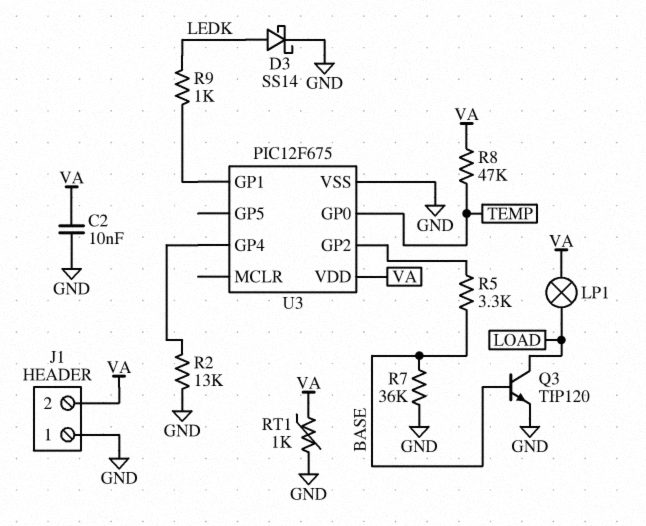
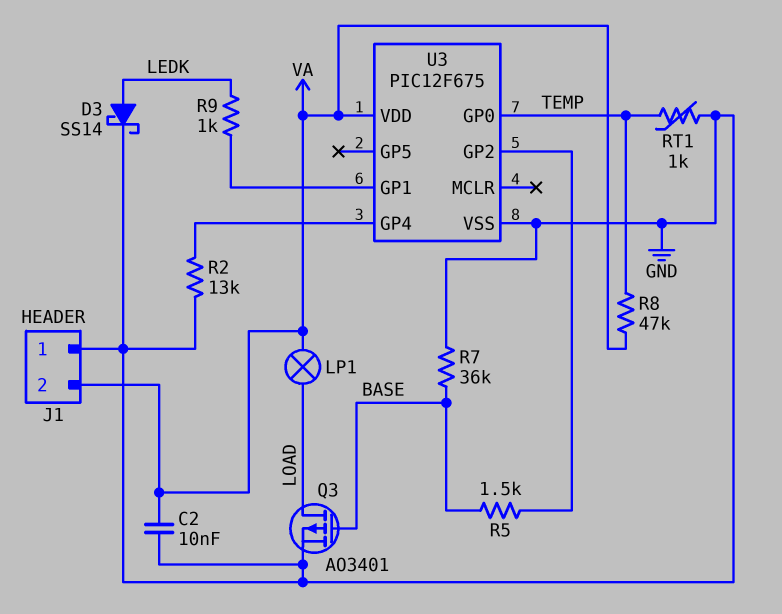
Q3: NPN TIP120 (B BASE, C LOAD, E GND) -> PMOS AO3401 (G BASE, D LOAD, S GND)
R5: 3.3k (BASE, U3/GP2) -> 1.5k (BASE, U3/GP2)
RT1: 1k (GND, VA) -> 1k (GND, TEMP)

